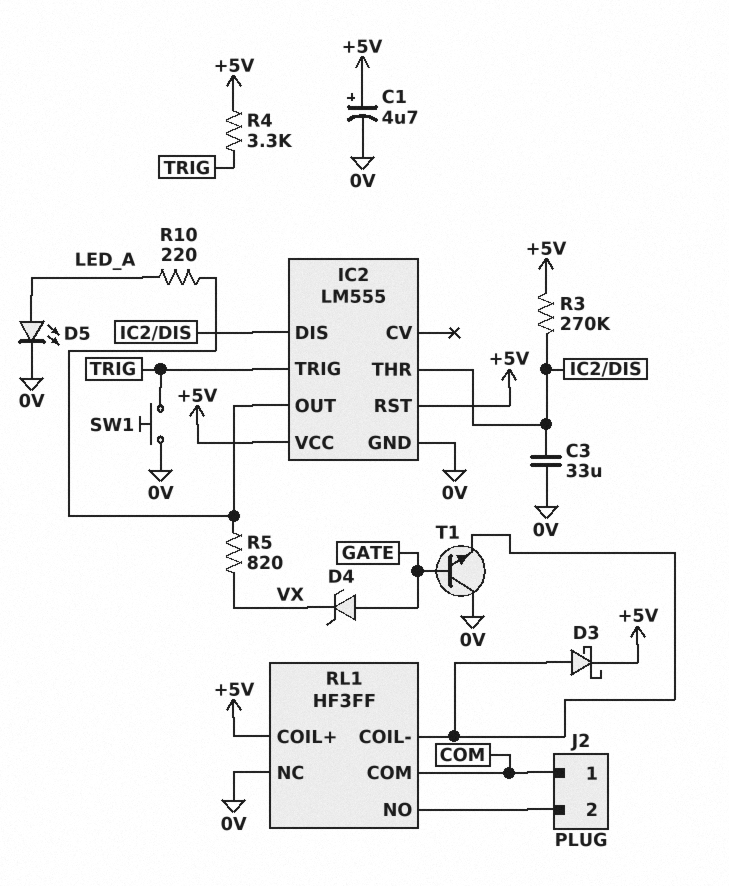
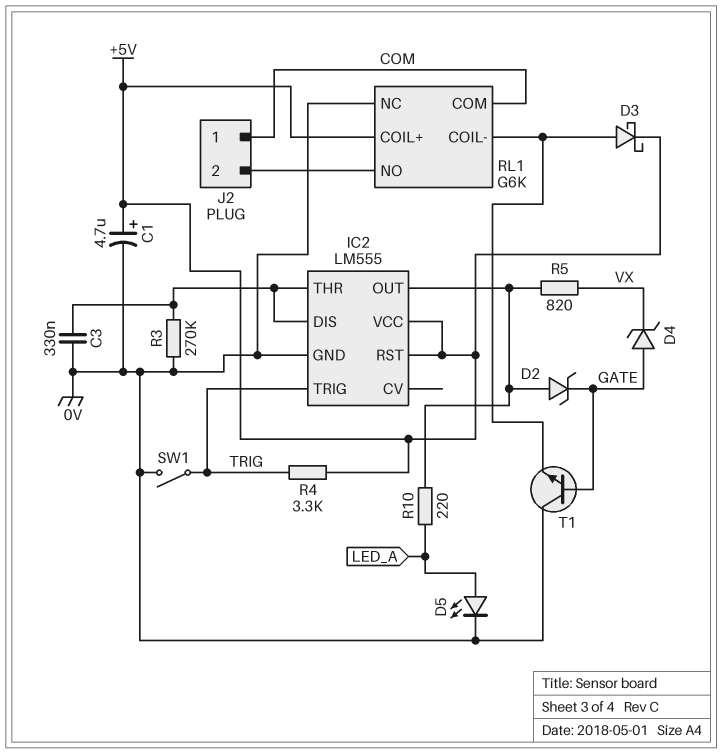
C3: 33uF (0V, IC2/DIS) -> 330nF (0V, IC2/DIS)
D2: none -> zener (A IC2/OUT, K GATE)
R3: 270k (+5V, IC2/DIS) -> 270k (0V, IC2/DIS)
RL1: HF3FF -> G6K
SW1: button (0V, TRIG) -> switch (0V, TRIG)

